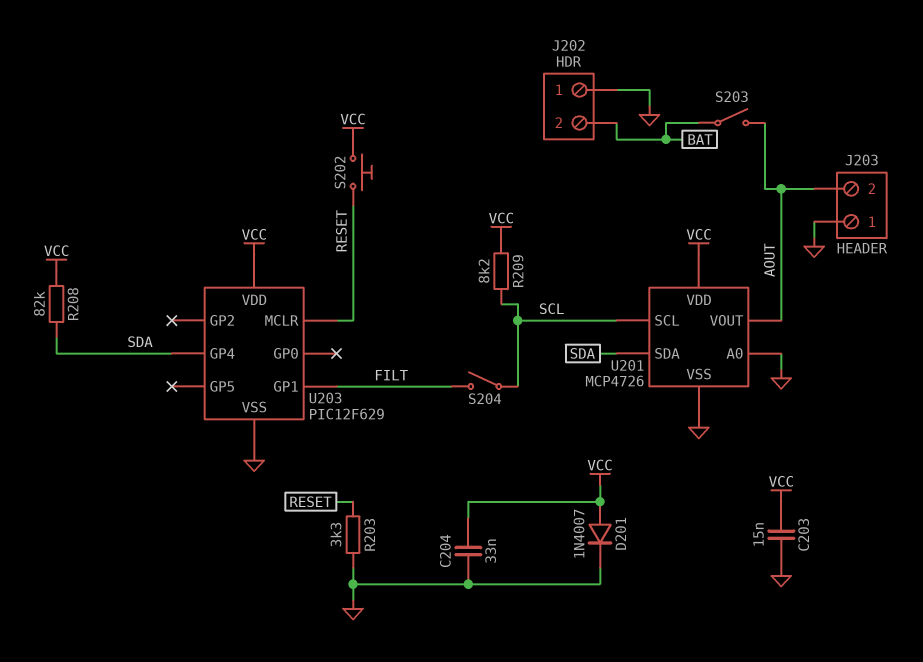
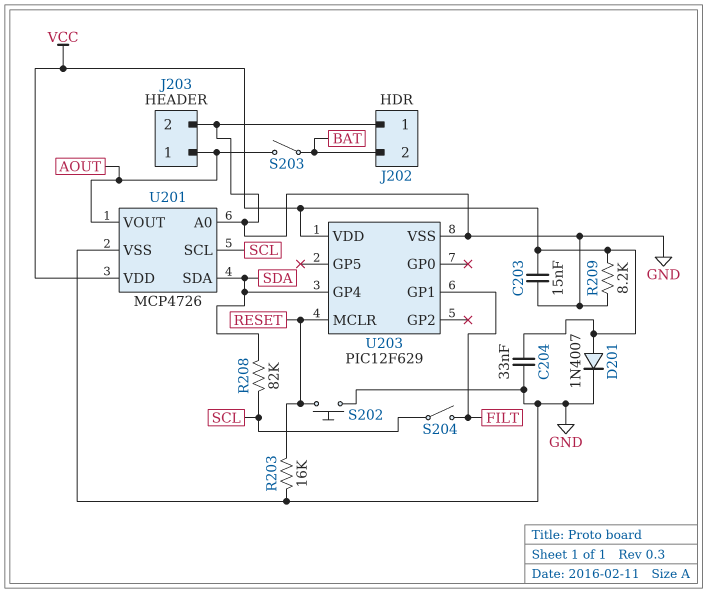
J203 pin 1: GND -> AOUT
J203 pin 2: AOUT -> GND
R203: 3.3k (GND, RESET) -> 16k (GND, RESET)
R208: 82k (SDA, VCC) -> 82k (SCL, SDA)
R209: 8.2k (SCL, VCC) -> 8.2k (GND, VCC)
S202: button (RESET, VCC) -> button (GND, RESET)

